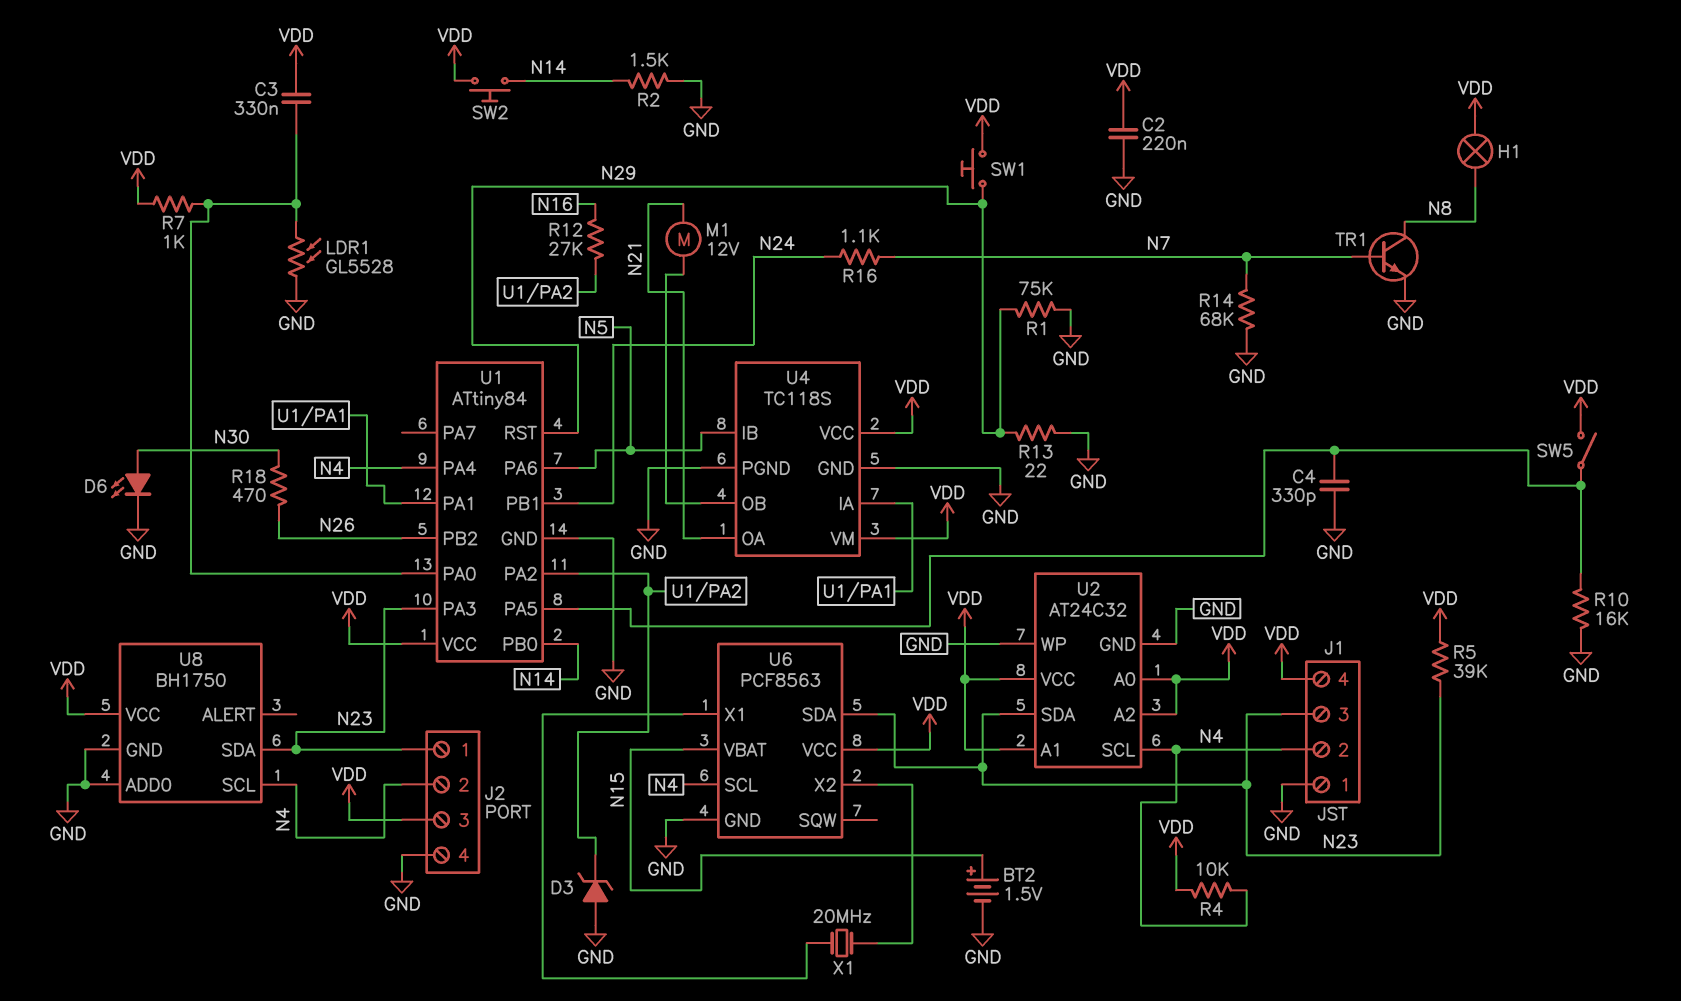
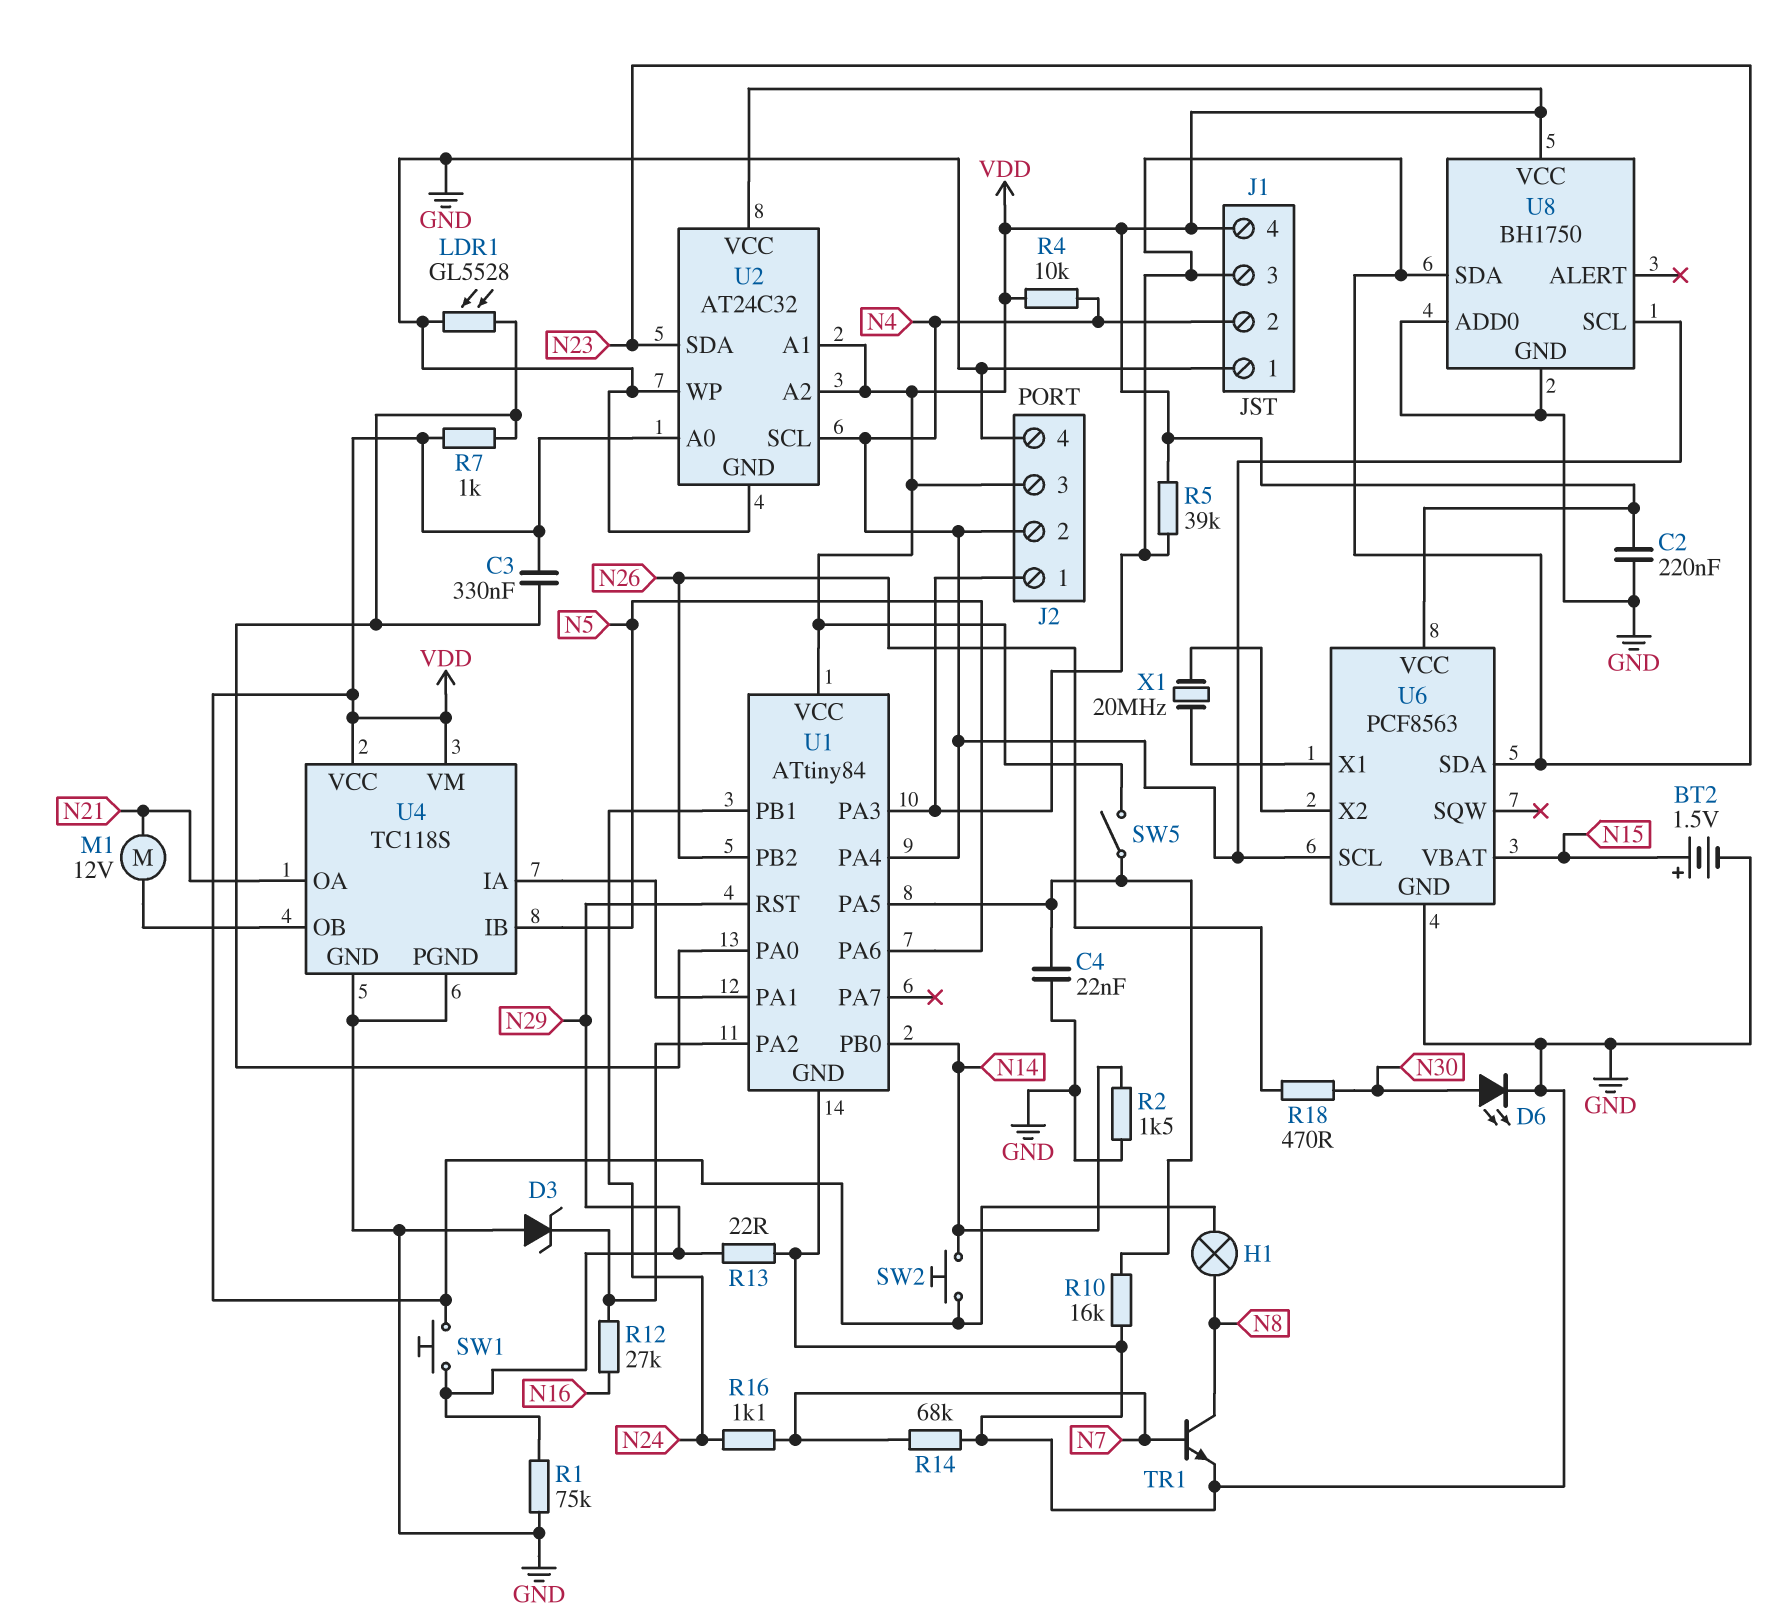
C4: 330pF (GND, U1/PA5) -> 22nF (GND, U1/PA5)

